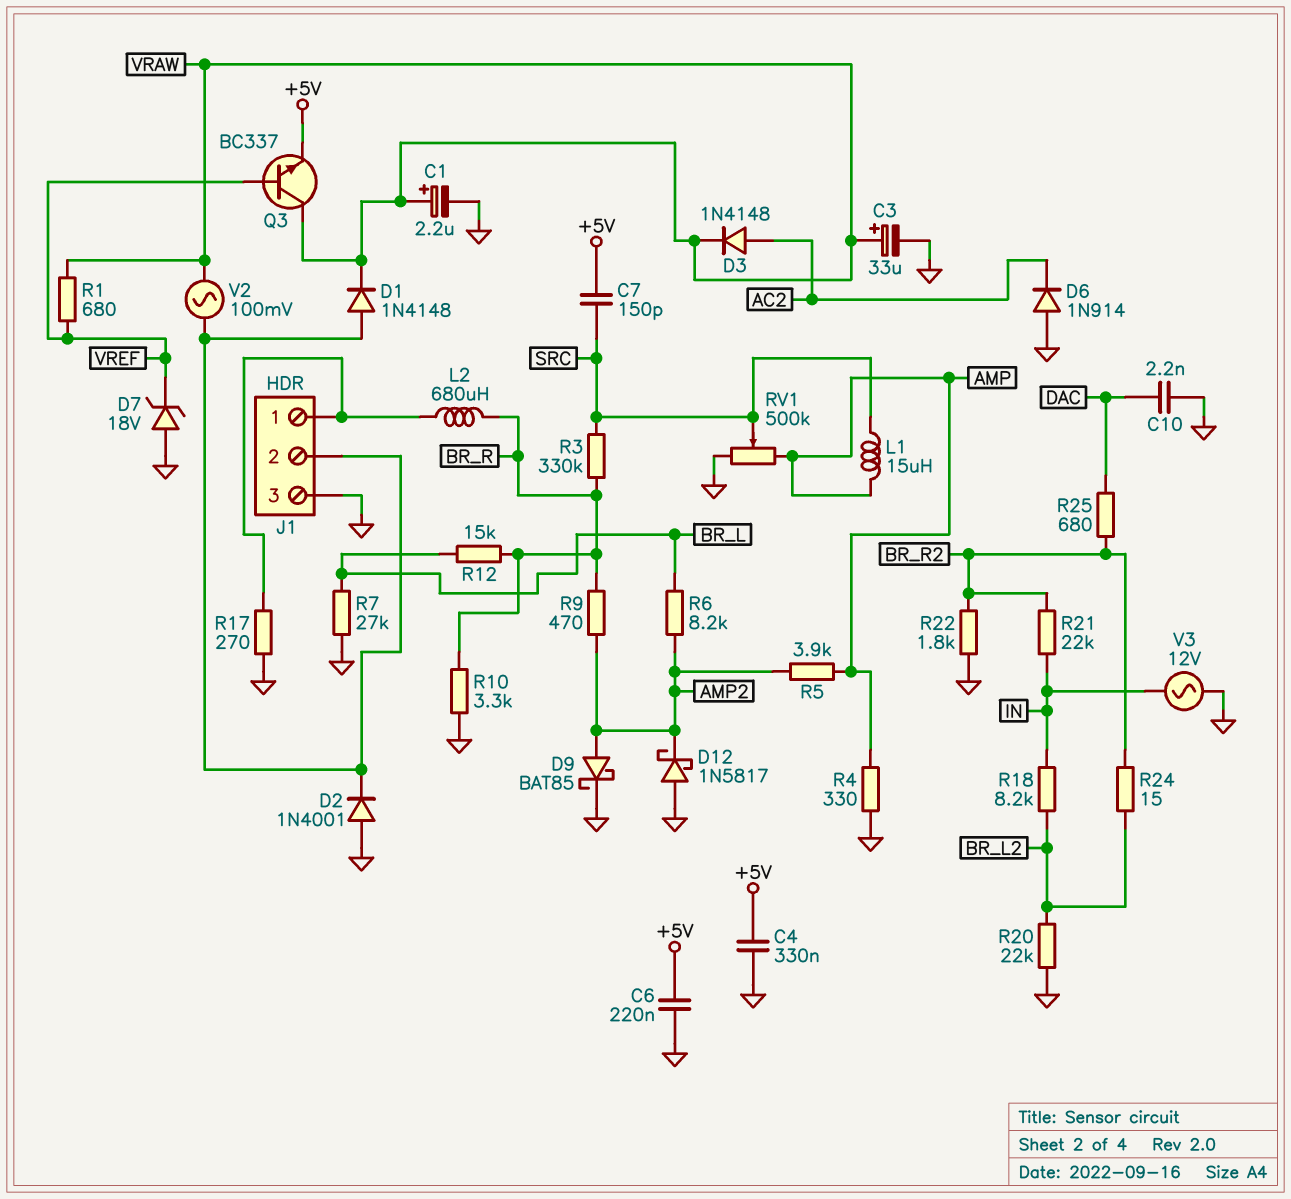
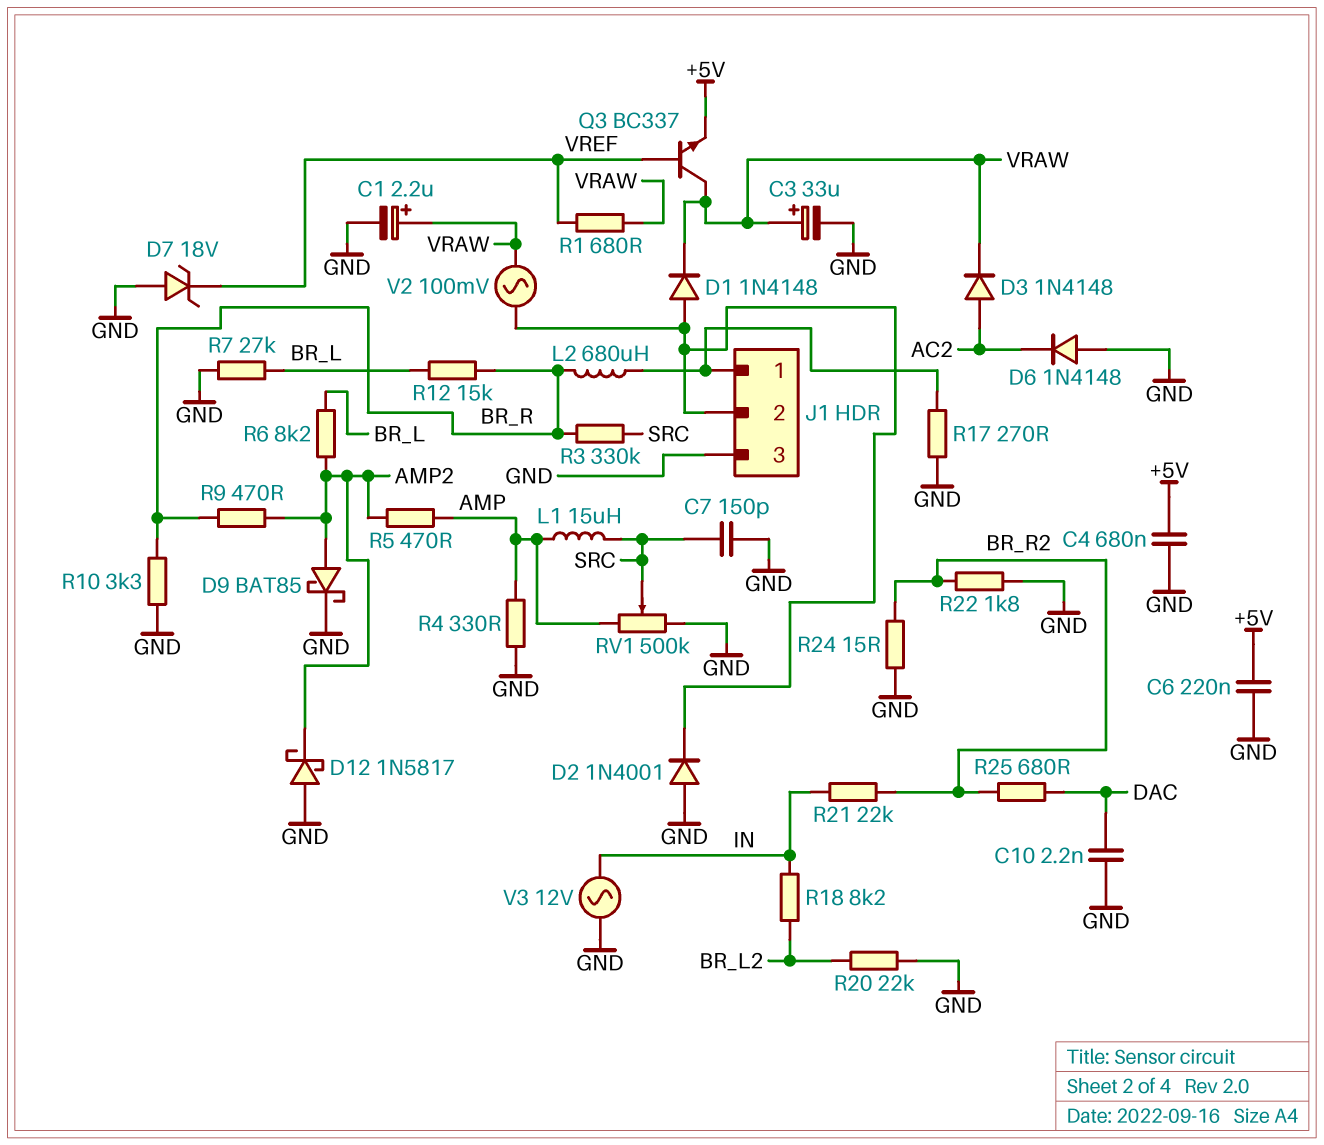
C4: 330nF (+5V, GND) -> 680nF (+5V, GND)
C7: 150pF (+5V, SRC) -> 150pF (GND, SRC)
D6: diode 1N914 (A GND, K AC2) -> diode 1N4148 (A GND, K AC2)
R5: 3.9k (AMP, AMP2) -> 470 (AMP, AMP2)
R24: 15 (BR_L2, BR_R2) -> 15 (BR_R2, GND)

